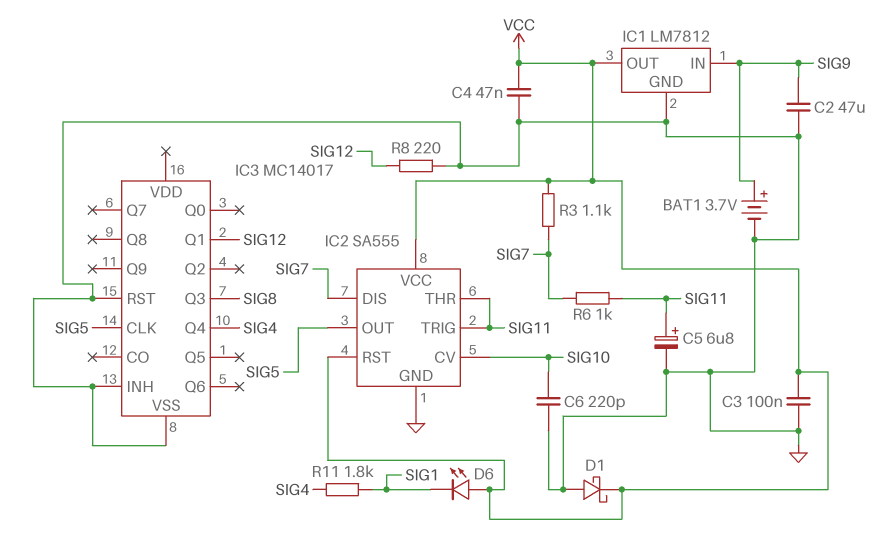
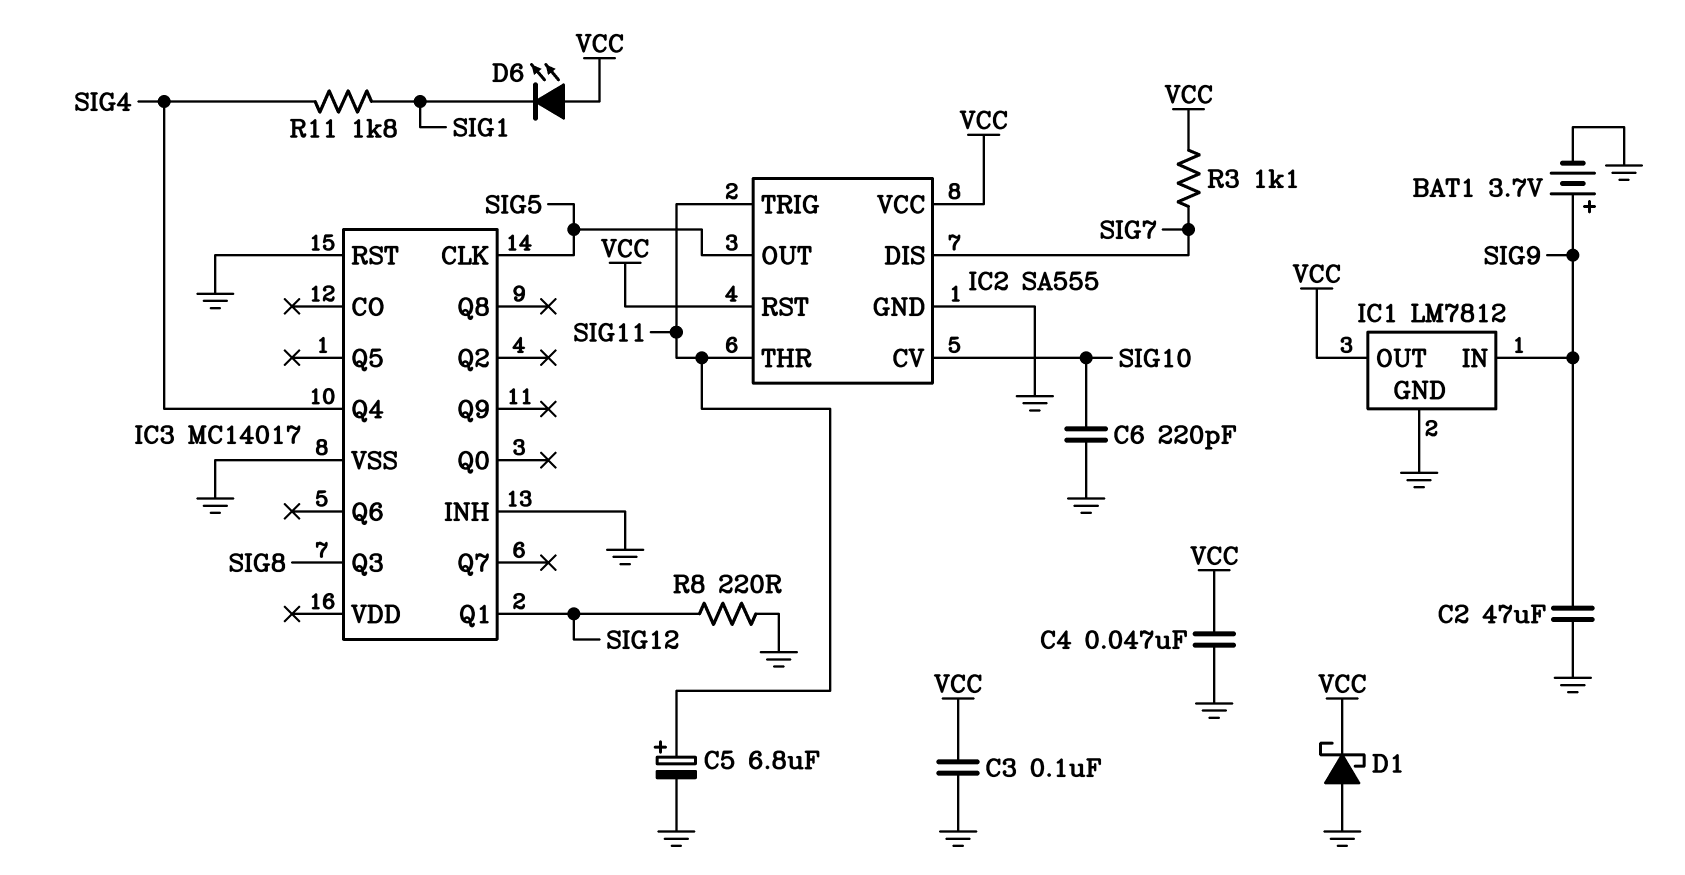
R6: 1k (SIG7, SIG11) -> none

